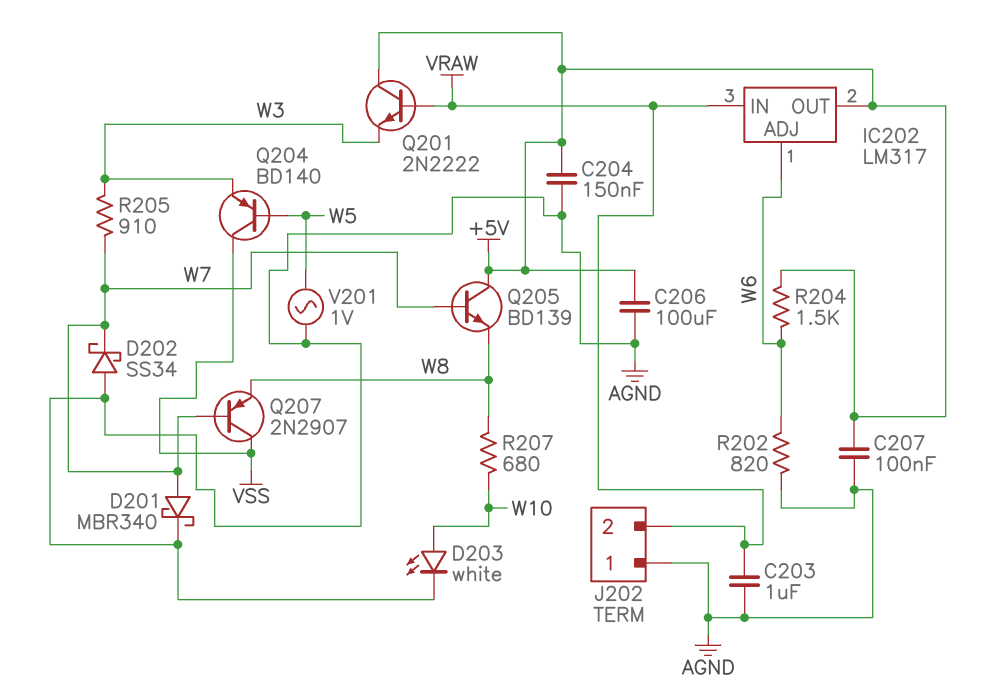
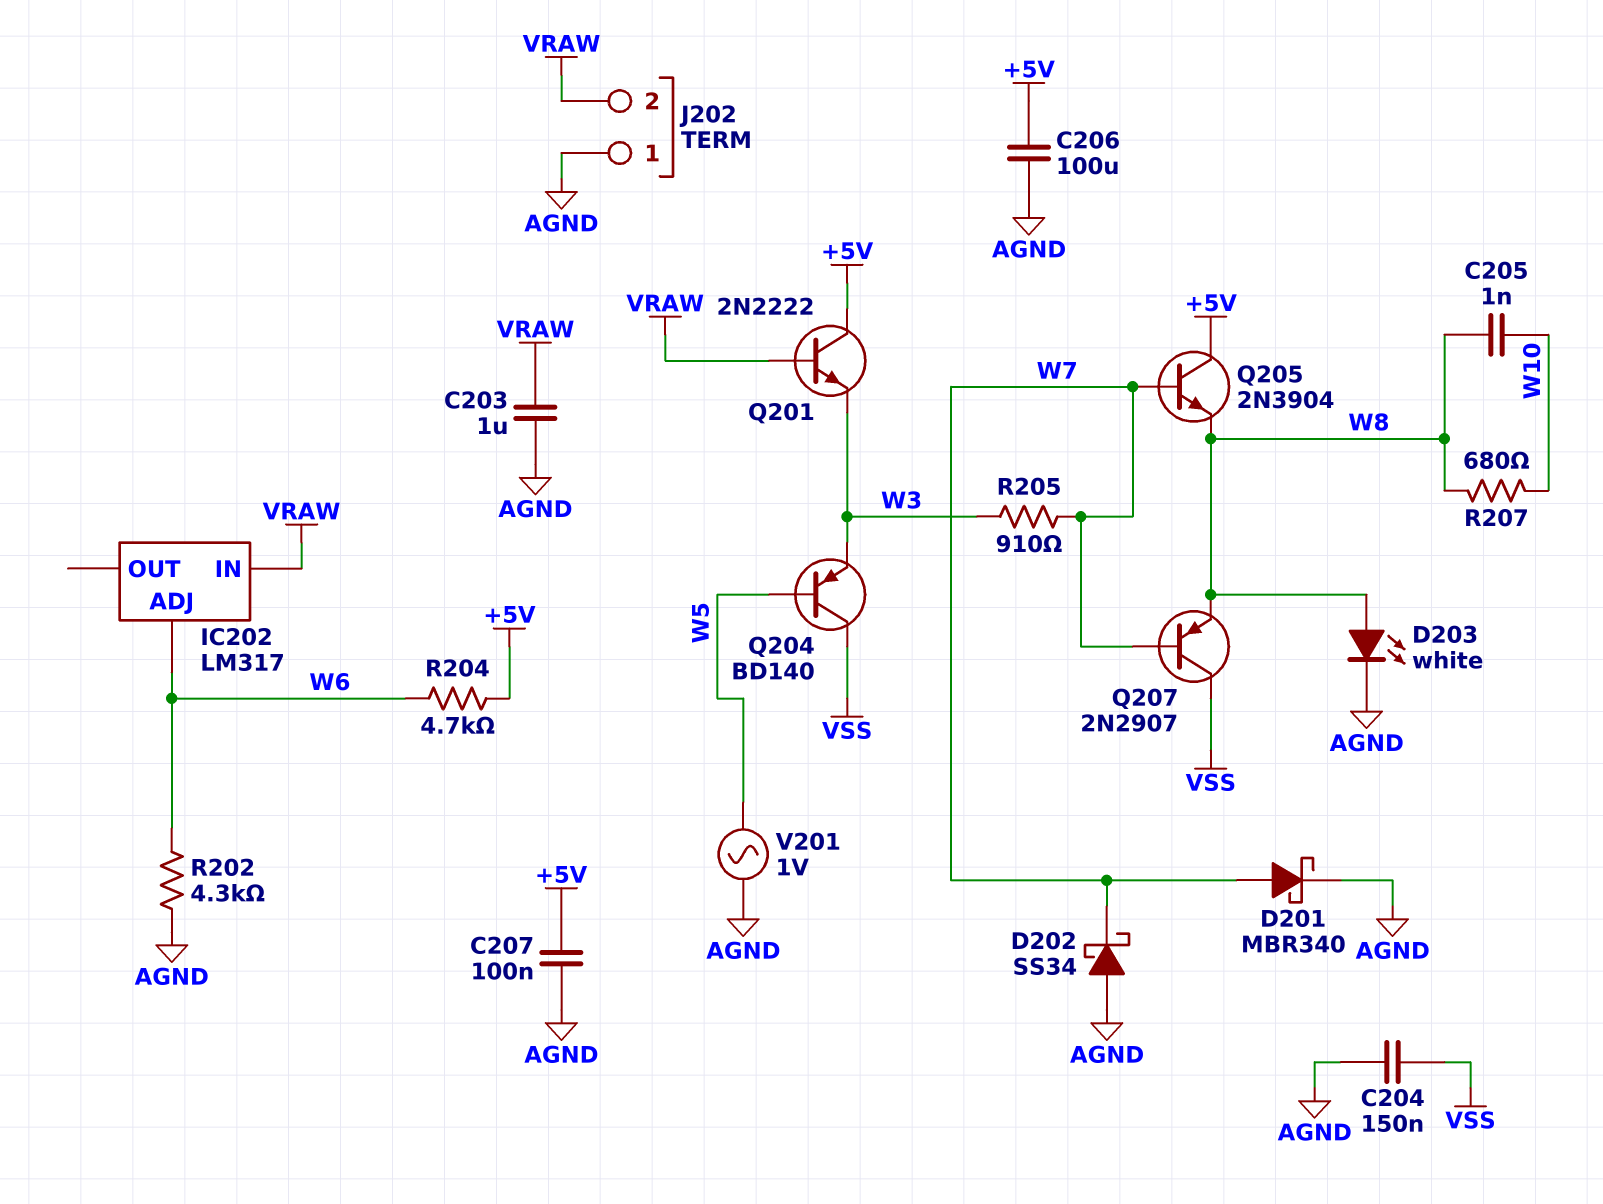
C204: 150nF (+5V, AGND) -> 150nF (AGND, VSS)
C205: none -> 1nF (W8, W10)
D203: LED white (A W10, K AGND) -> LED white (A W8, K AGND)
IC202 pin OUT: +5V -> none
Q205: NPN BD139 (B W7, C +5V, E W8) -> NPN 2N3904 (B W7, C +5V, E W8)
R202: 820 (AGND, W6) -> 4.3k (AGND, W6)
R204: 1.5k (+5V, W6) -> 4.7k (+5V, W6)

